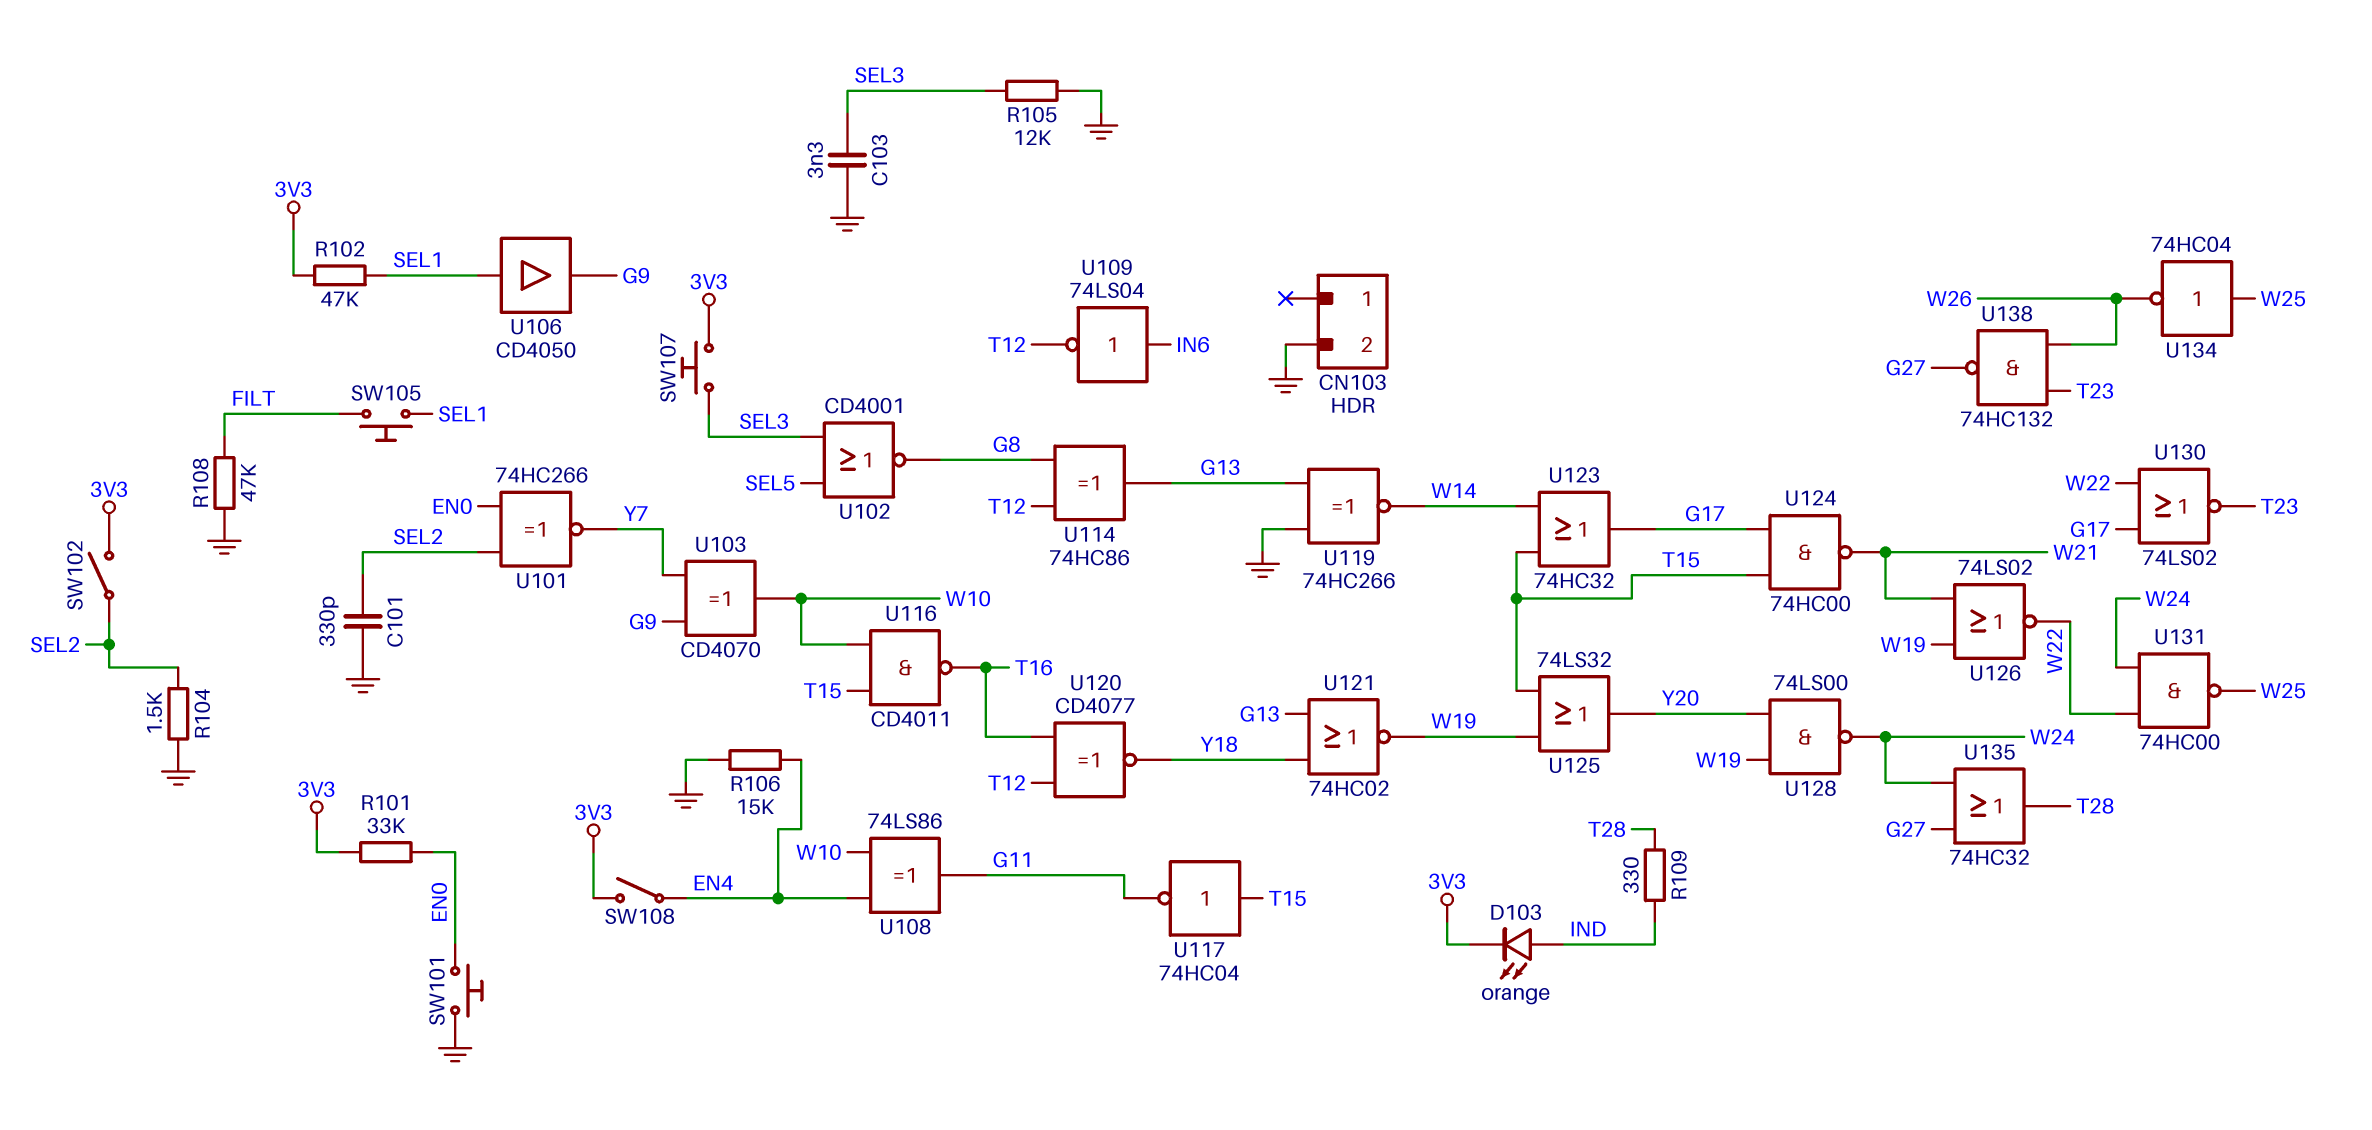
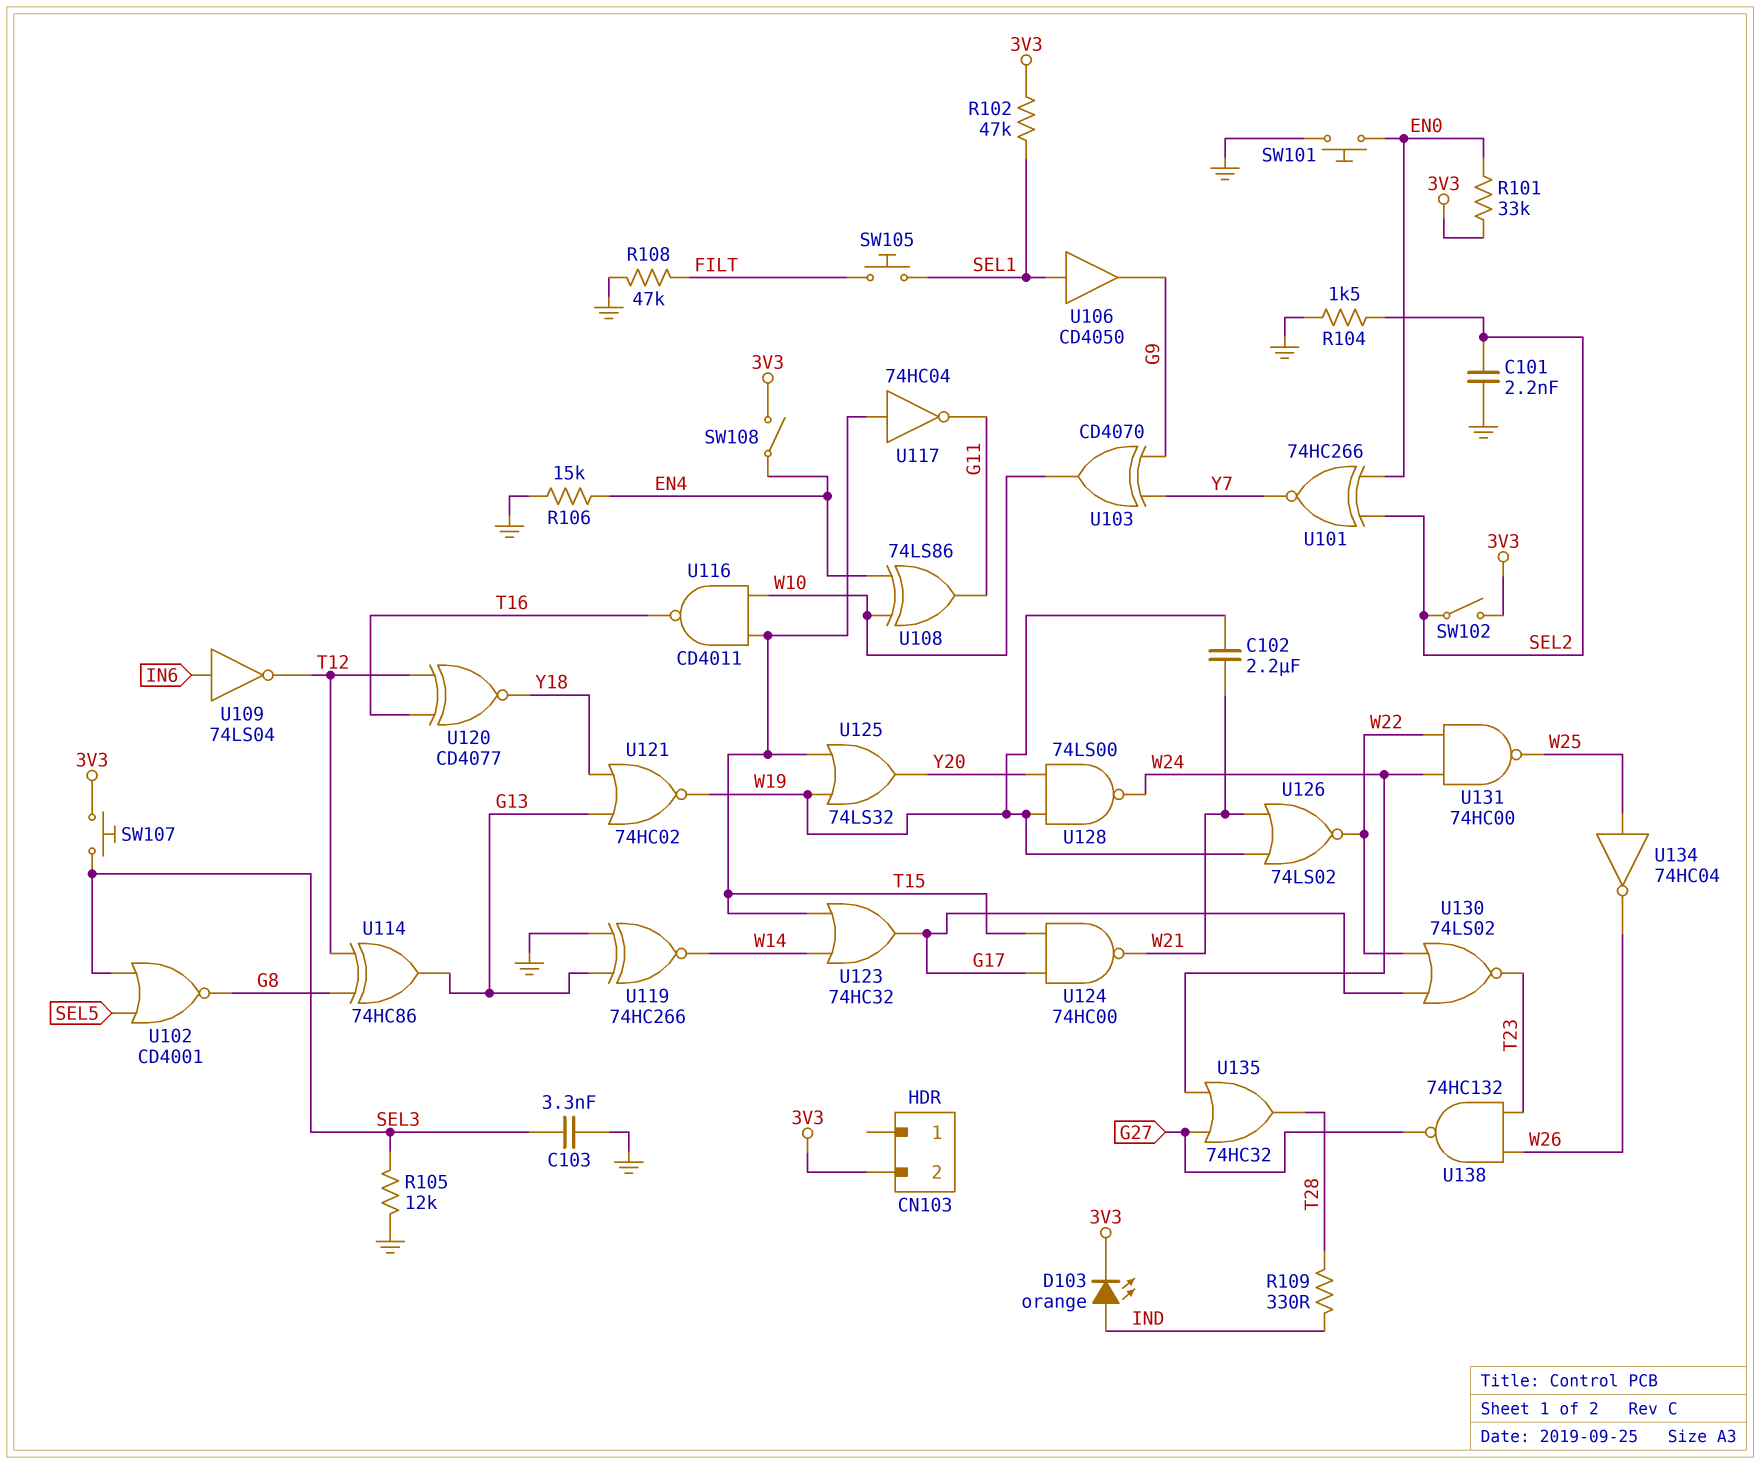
C101: 330pF (GND, SEL2) -> 2.2nF (GND, SEL2)
C102: none -> 2.2uF (W19, W21)
CN103 pin 2: GND -> 3V3

